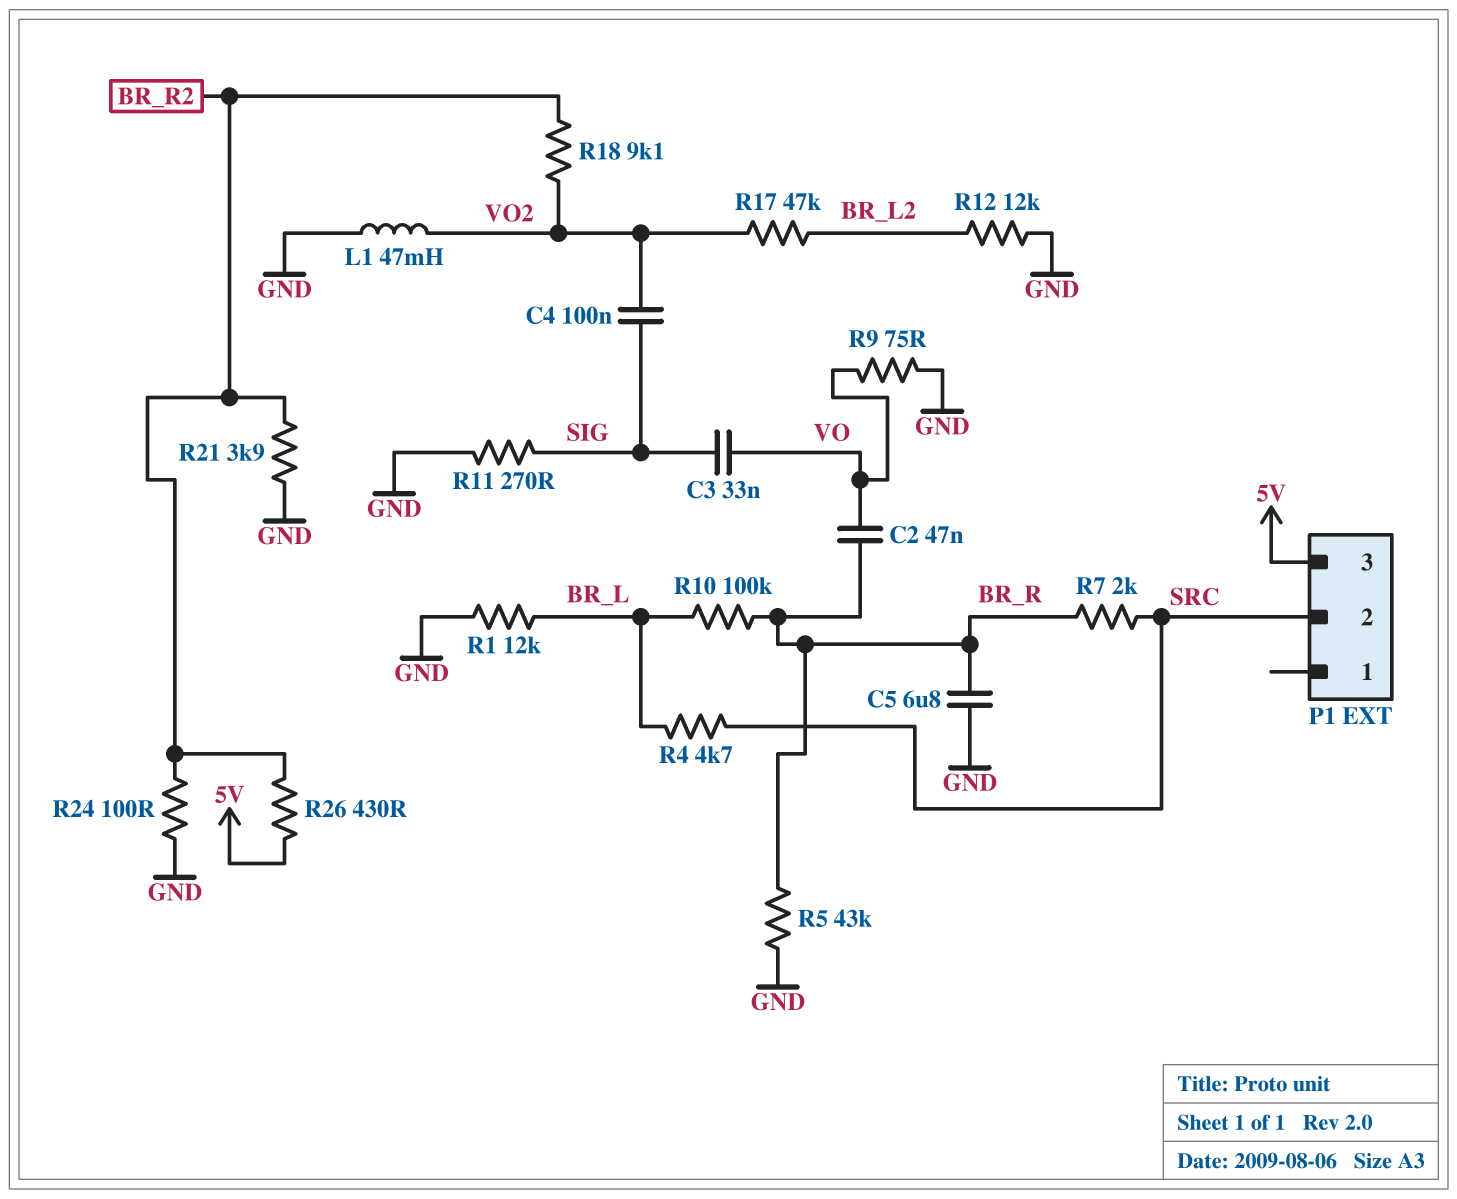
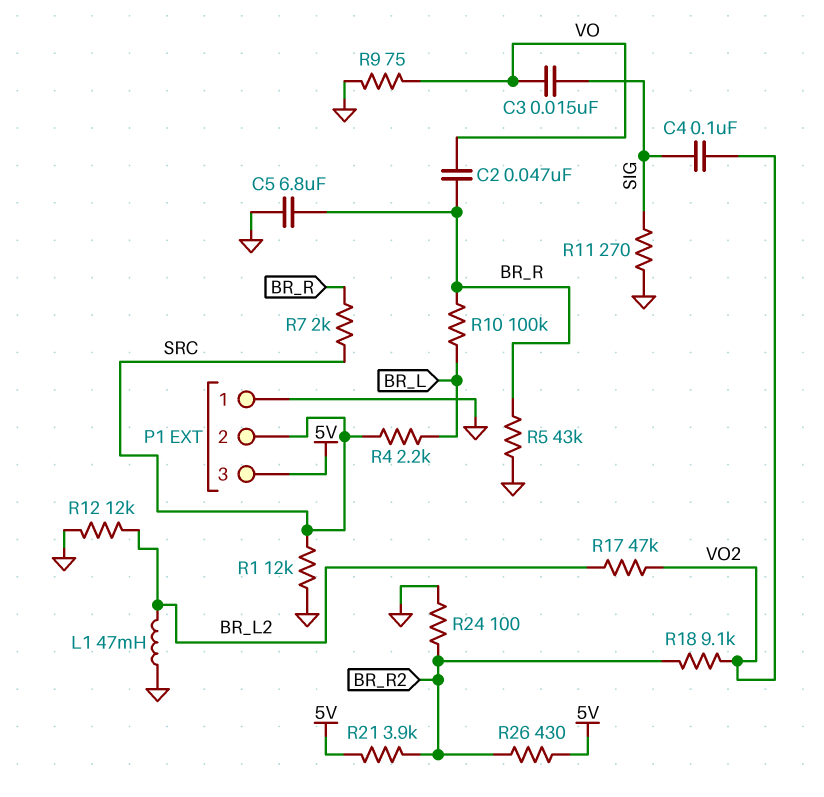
C3: 33nF (SIG, VO) -> 15nF (SIG, VO)
L1: 47mH (GND, VO2) -> 47mH (BR_L2, GND)
P1 pin 1: none -> GND
R1: 12k (BR_L, GND) -> 12k (GND, SRC)
R4: 4.7k (BR_L, SRC) -> 2.2k (BR_L, SRC)
R21: 3.9k (BR_R2, GND) -> 3.9k (5V, BR_R2)

